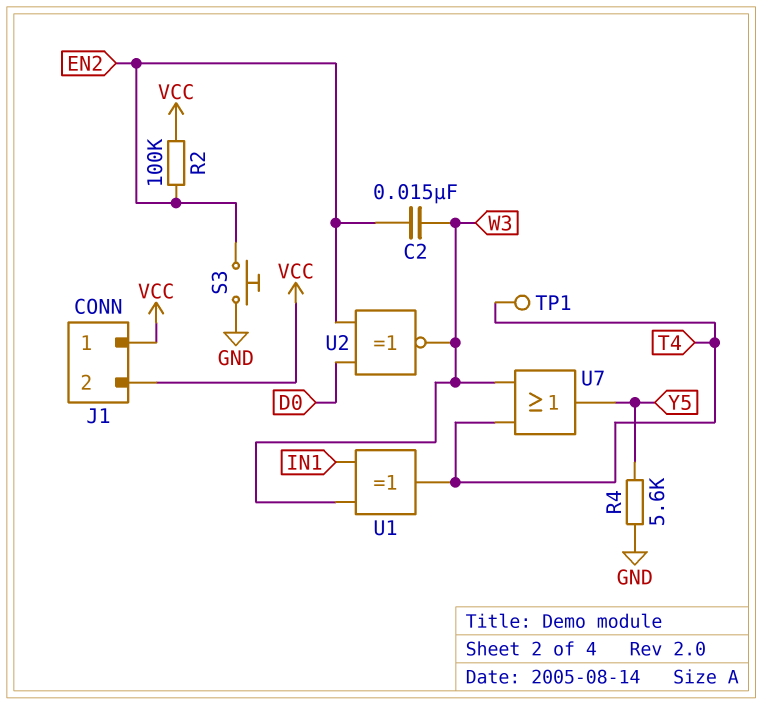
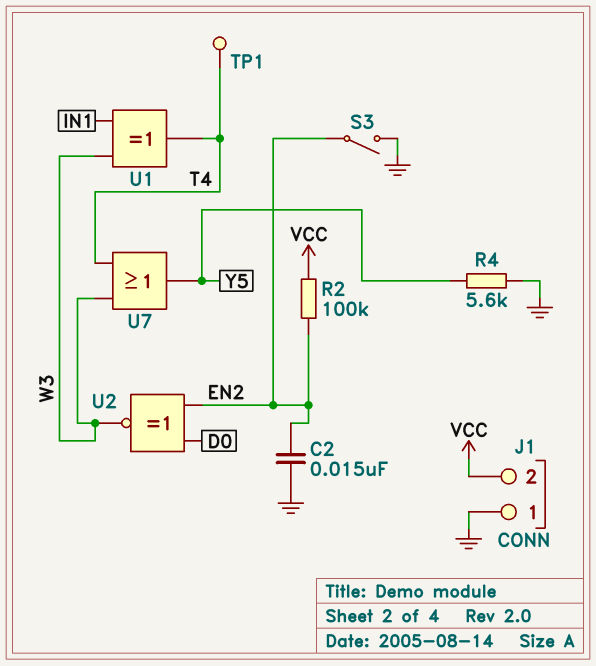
C2: 15nF (EN2, W3) -> 15nF (EN2, GND)
J1 pin 1: VCC -> GND
S3: button (EN2, GND) -> switch (EN2, GND)

